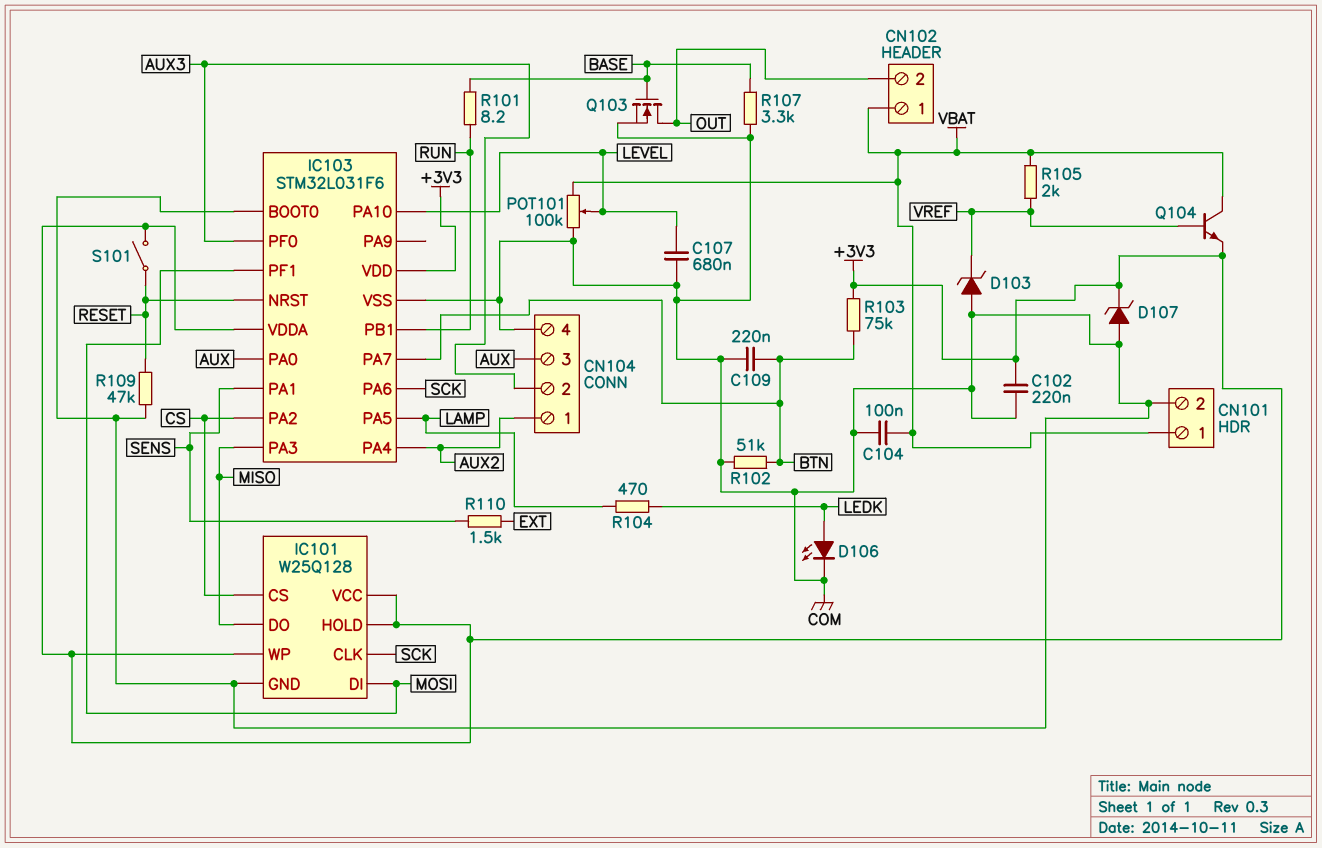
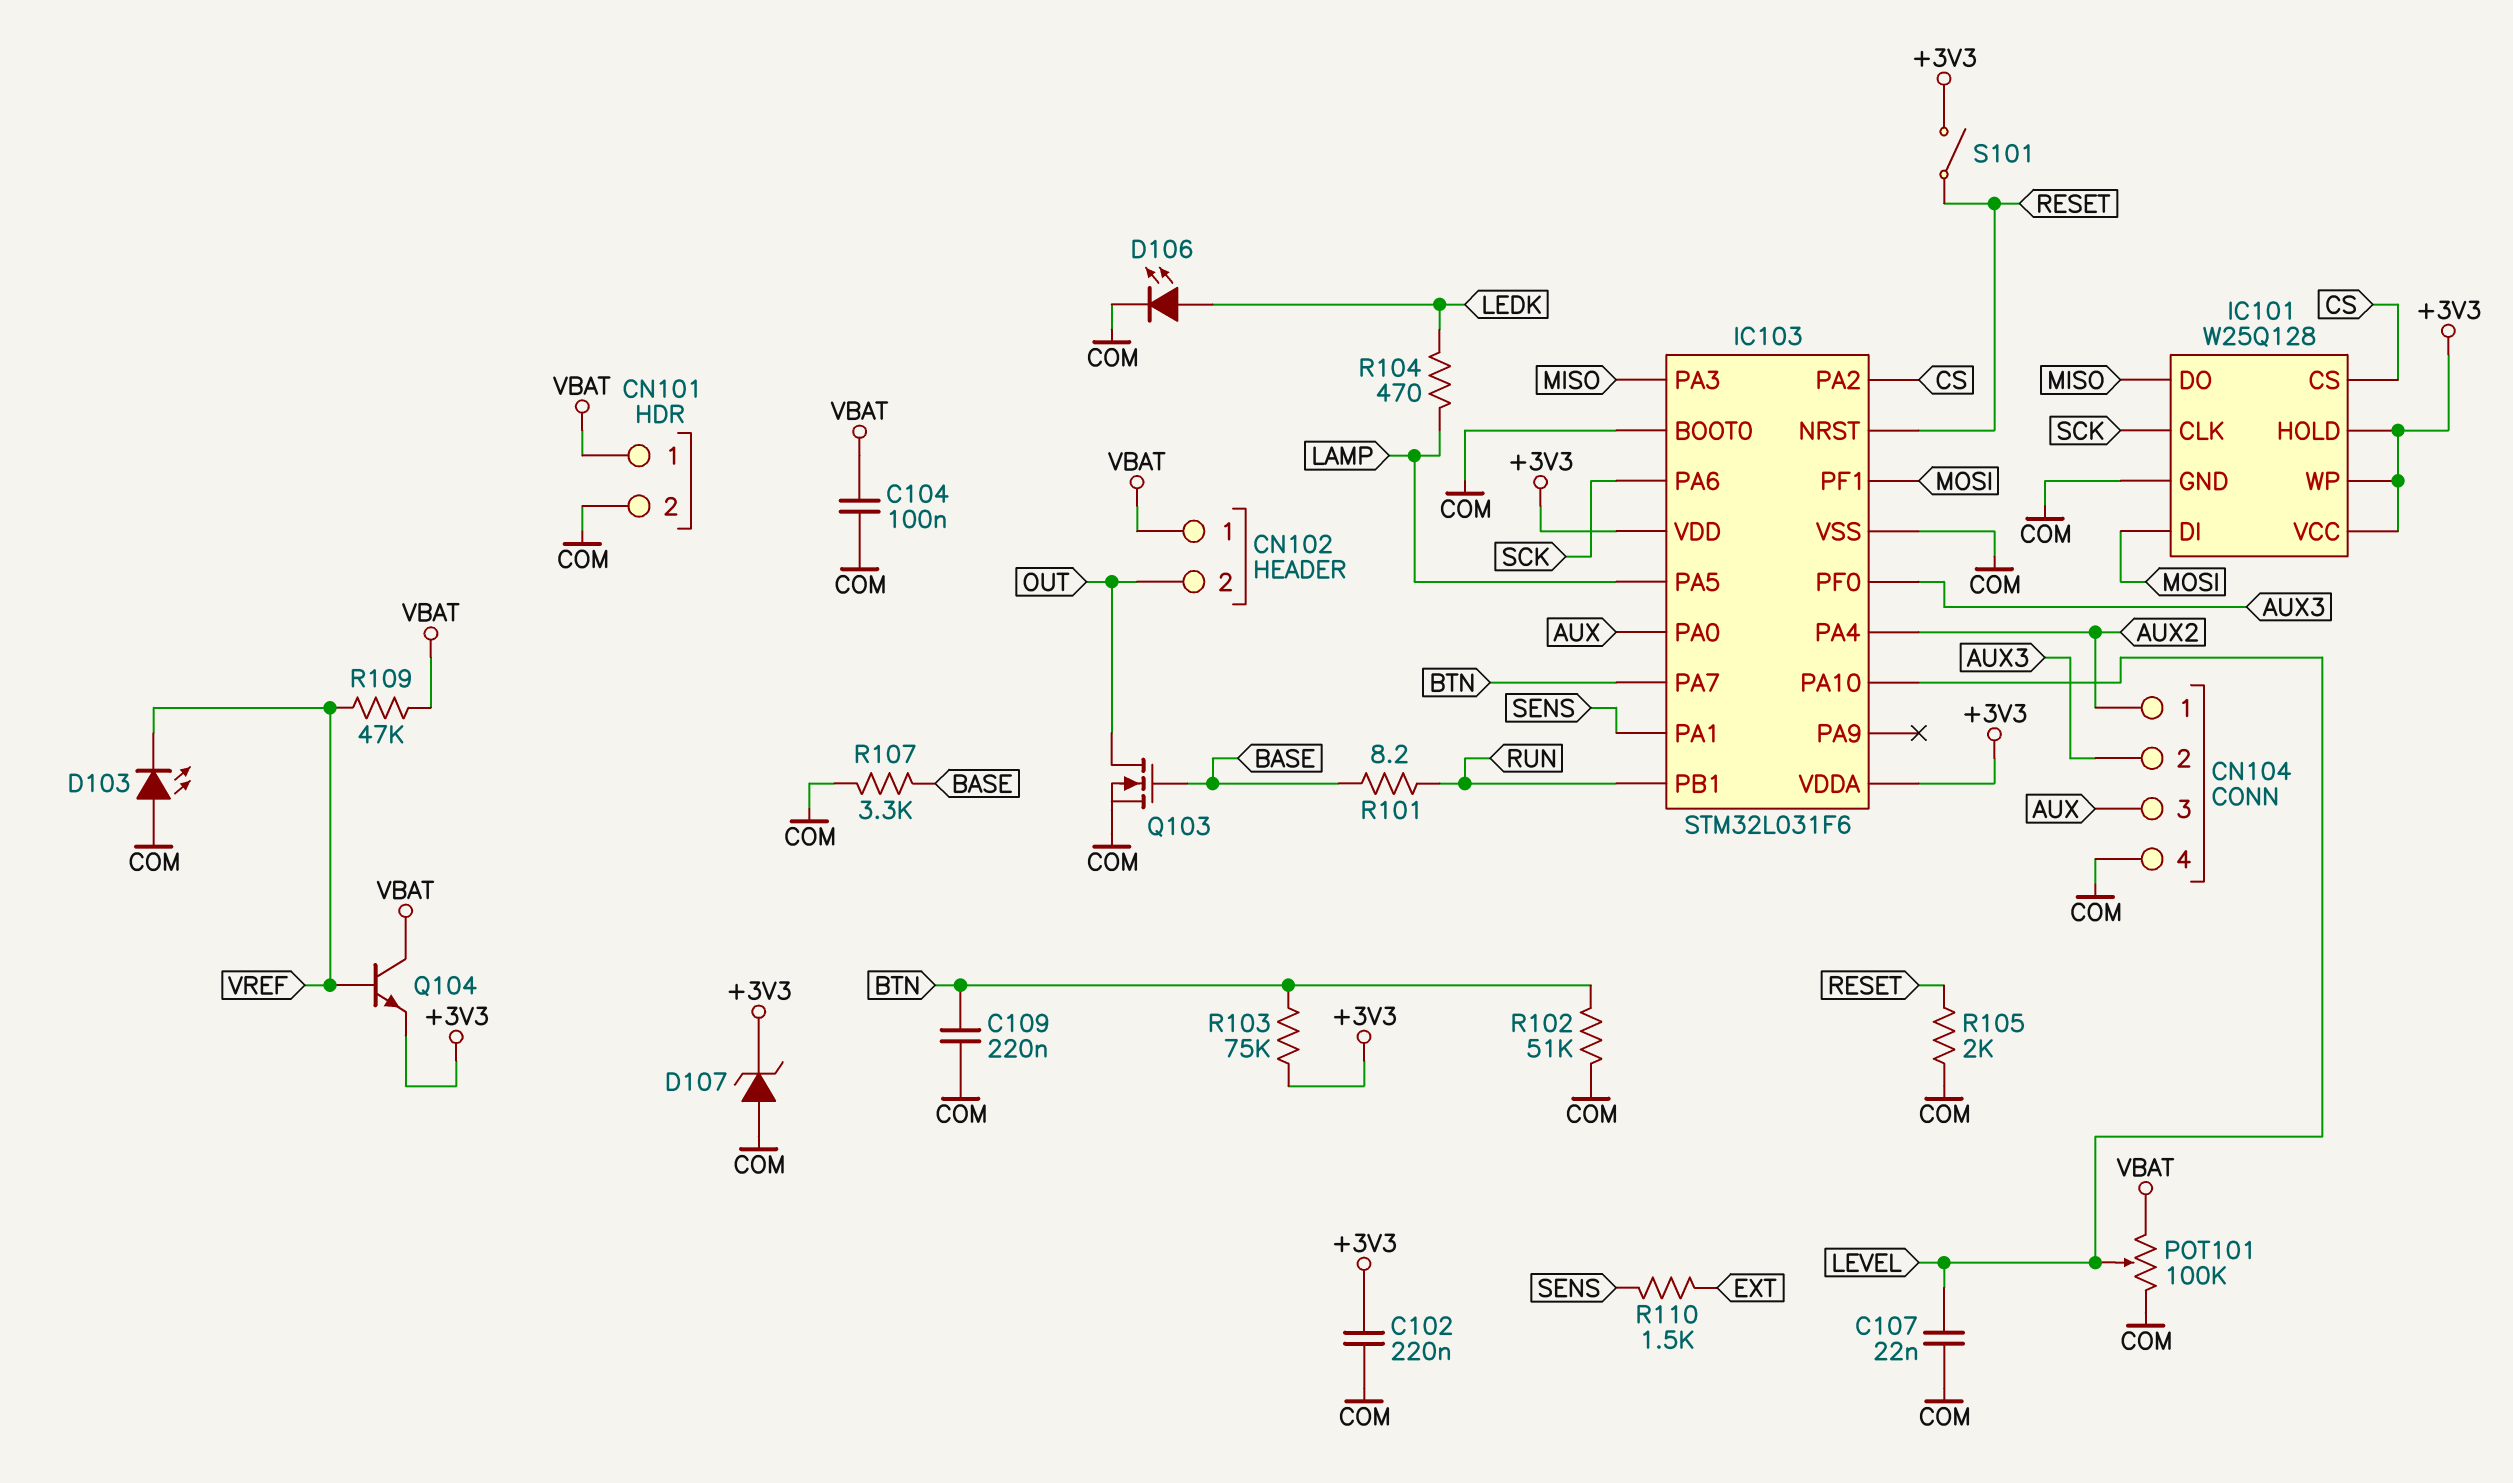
C107: 680nF (COM, LEVEL) -> 22nF (COM, LEVEL)
D103: zener (A COM, K VREF) -> LED (A COM, K VREF)
R105: 2k (VBAT, VREF) -> 2k (COM, RESET)
R109: 47k (COM, RESET) -> 47k (VBAT, VREF)

